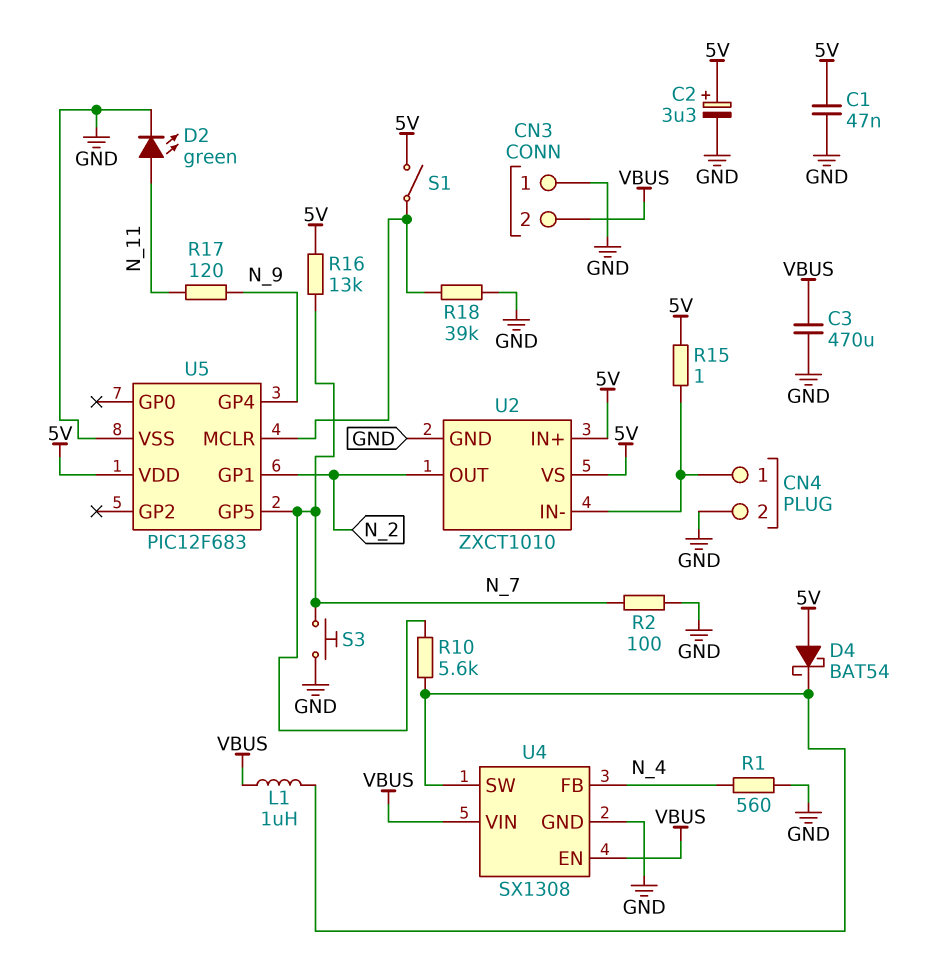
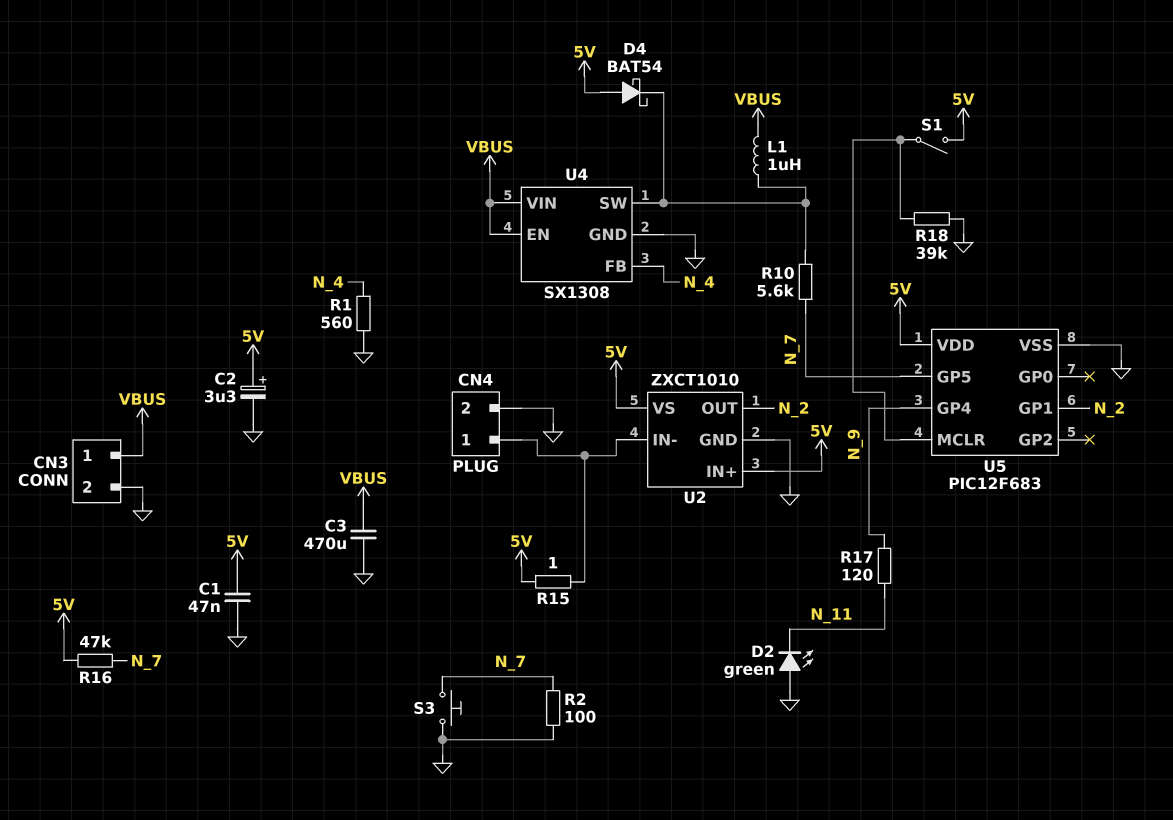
CN3 pin 1: GND -> VBUS
CN3 pin 2: VBUS -> GND
D2: LED green (A N_11, K GND) -> LED green (A GND, K N_11)
R16: 13k (5V, N_7) -> 47k (5V, N_7)

